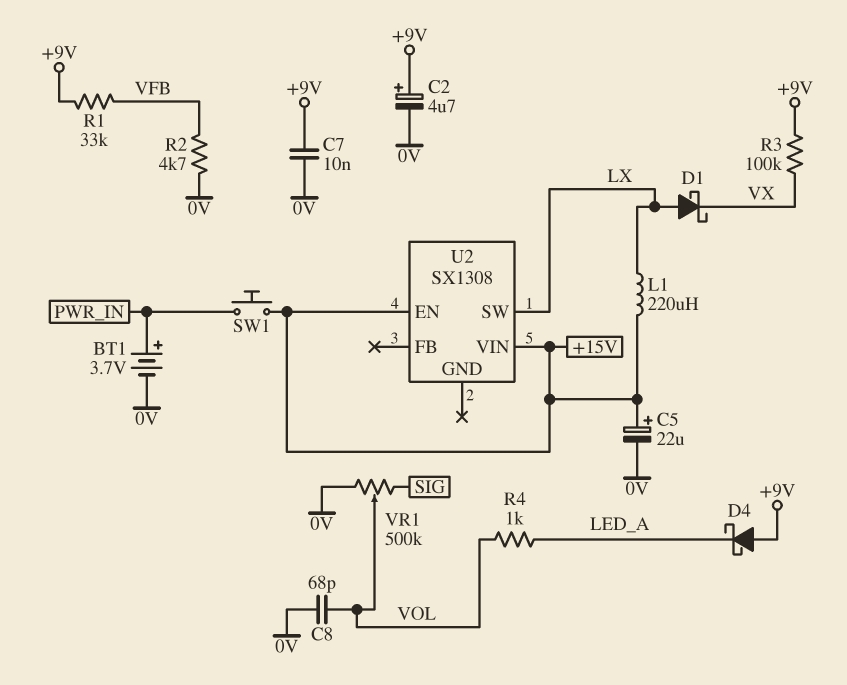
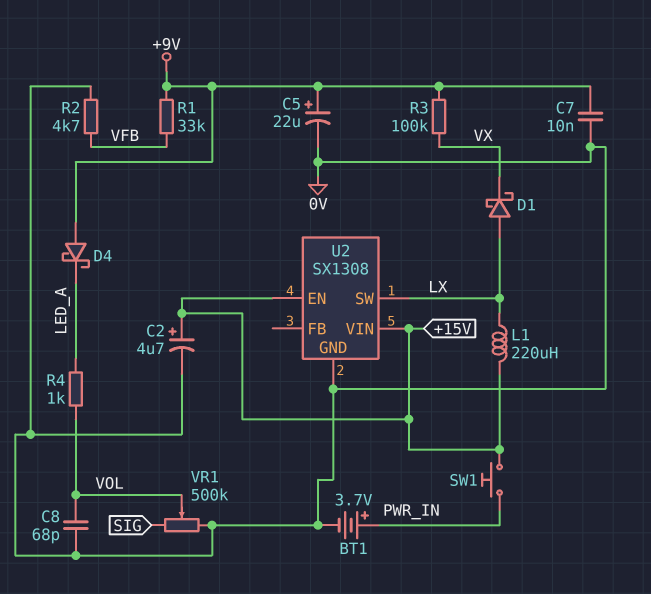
C2: 4.7uF (plus +9V, minus 0V) -> 4.7uF (plus +15V, minus 0V)
C5: 22uF (plus +15V, minus 0V) -> 22uF (plus +9V, minus 0V)
U2 pin GND: none -> 0V

